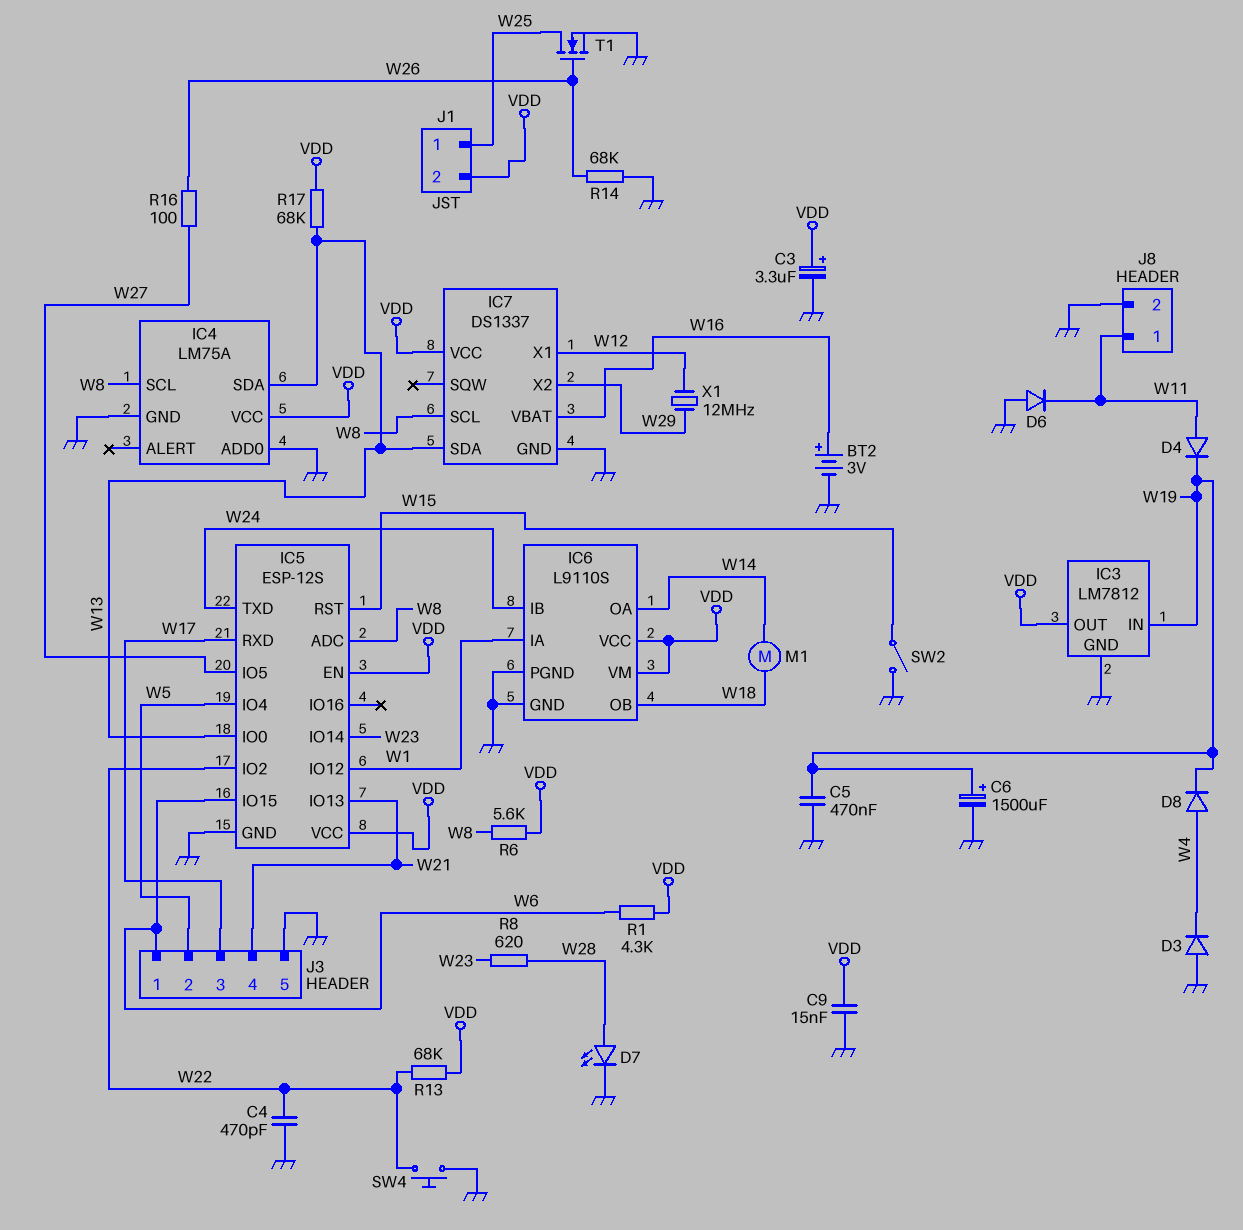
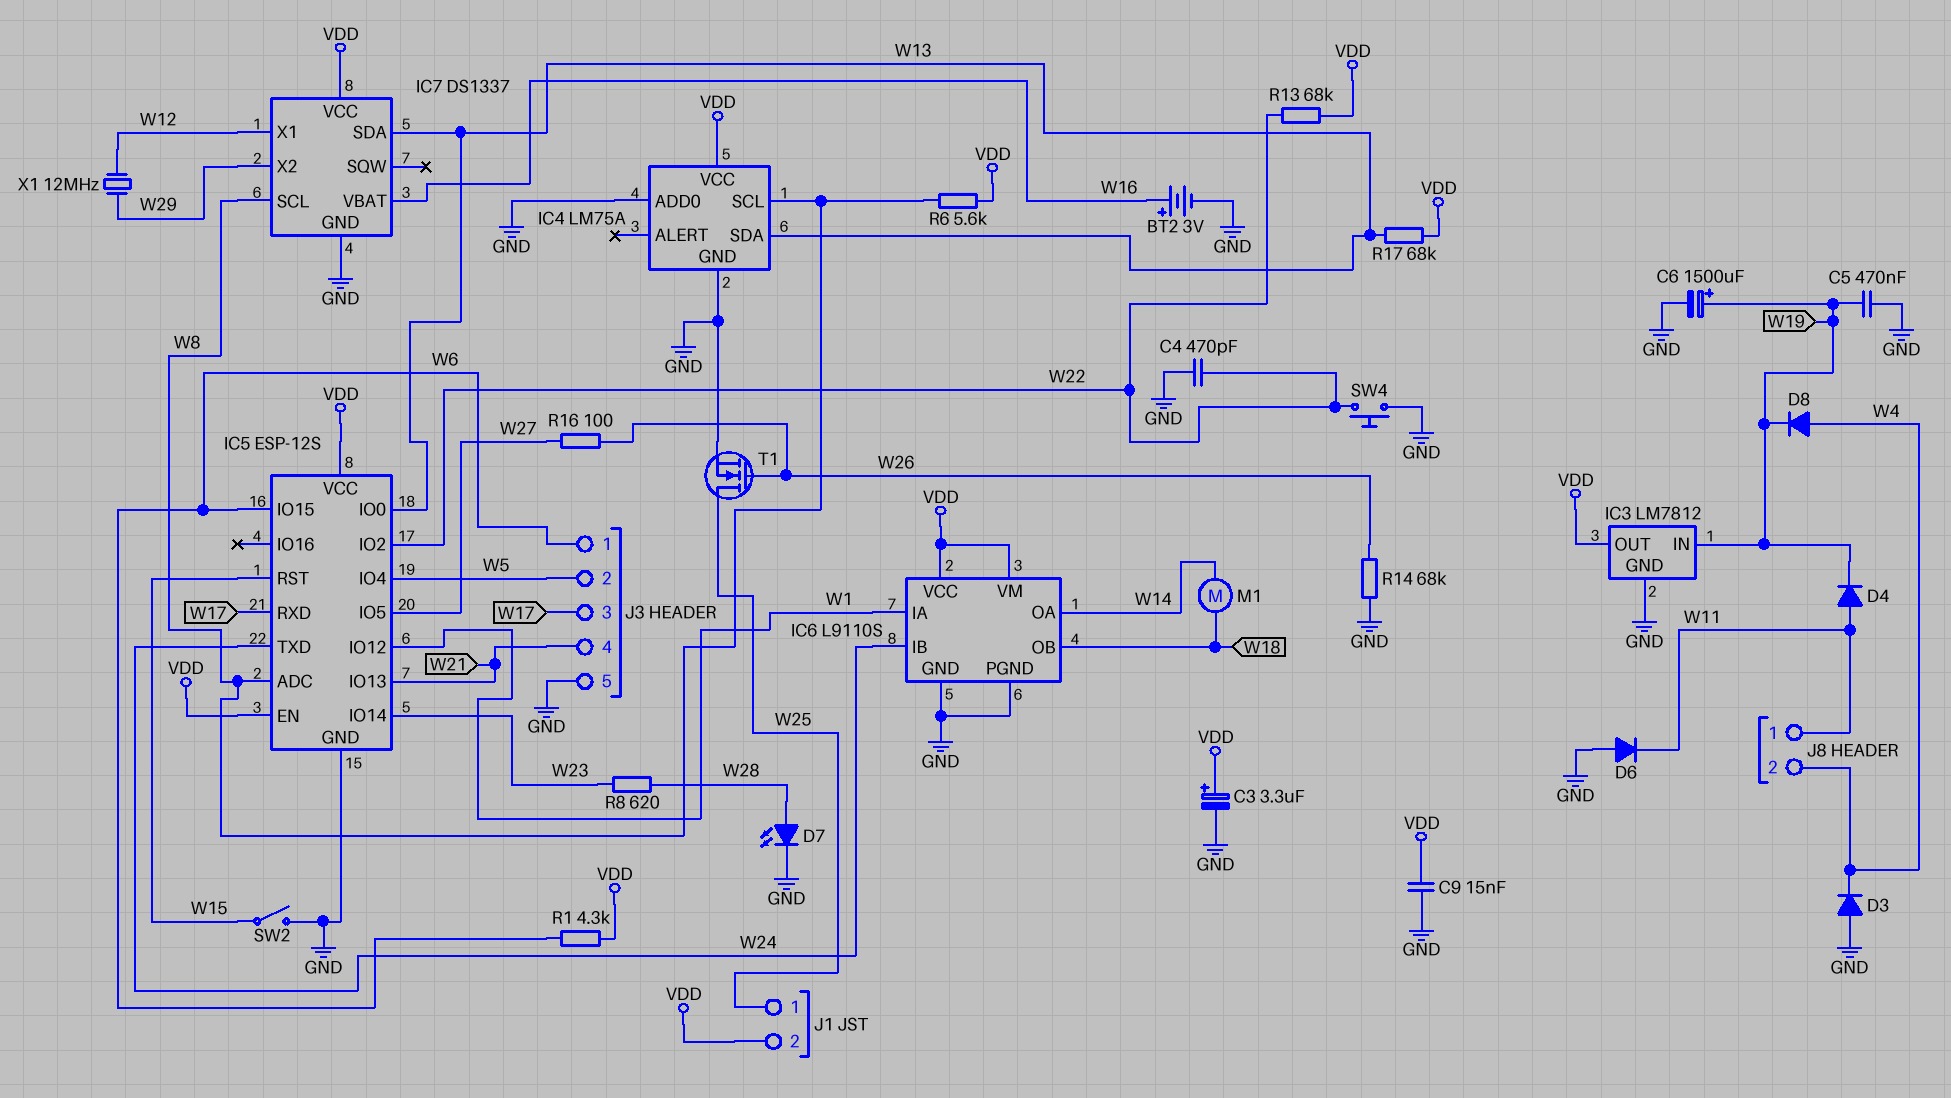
J8 pin 2: GND -> W4

